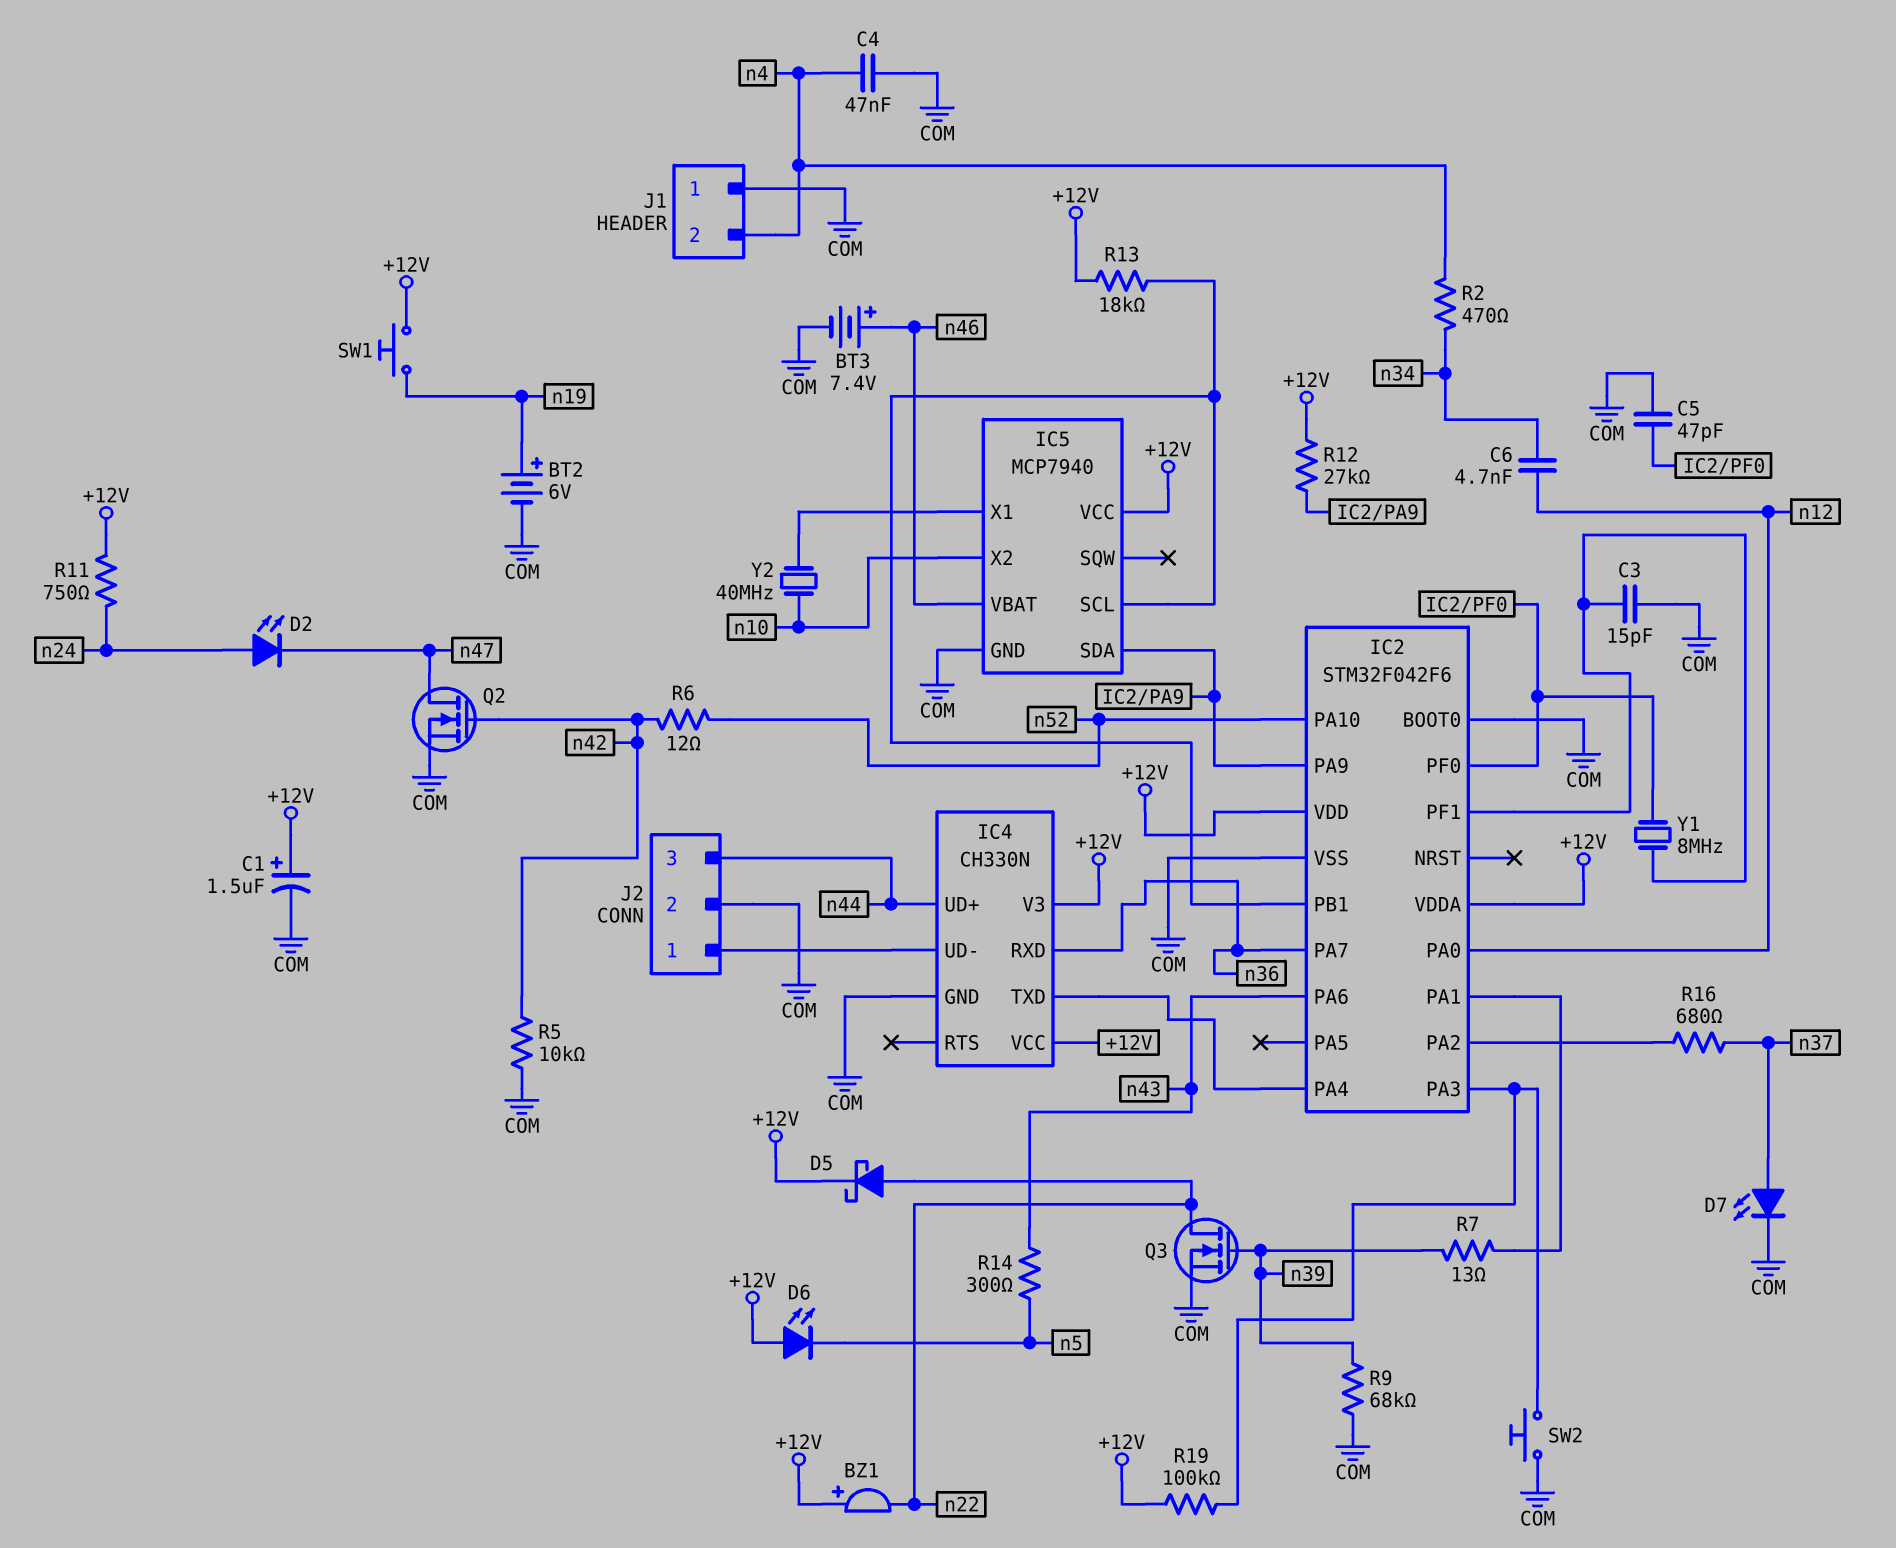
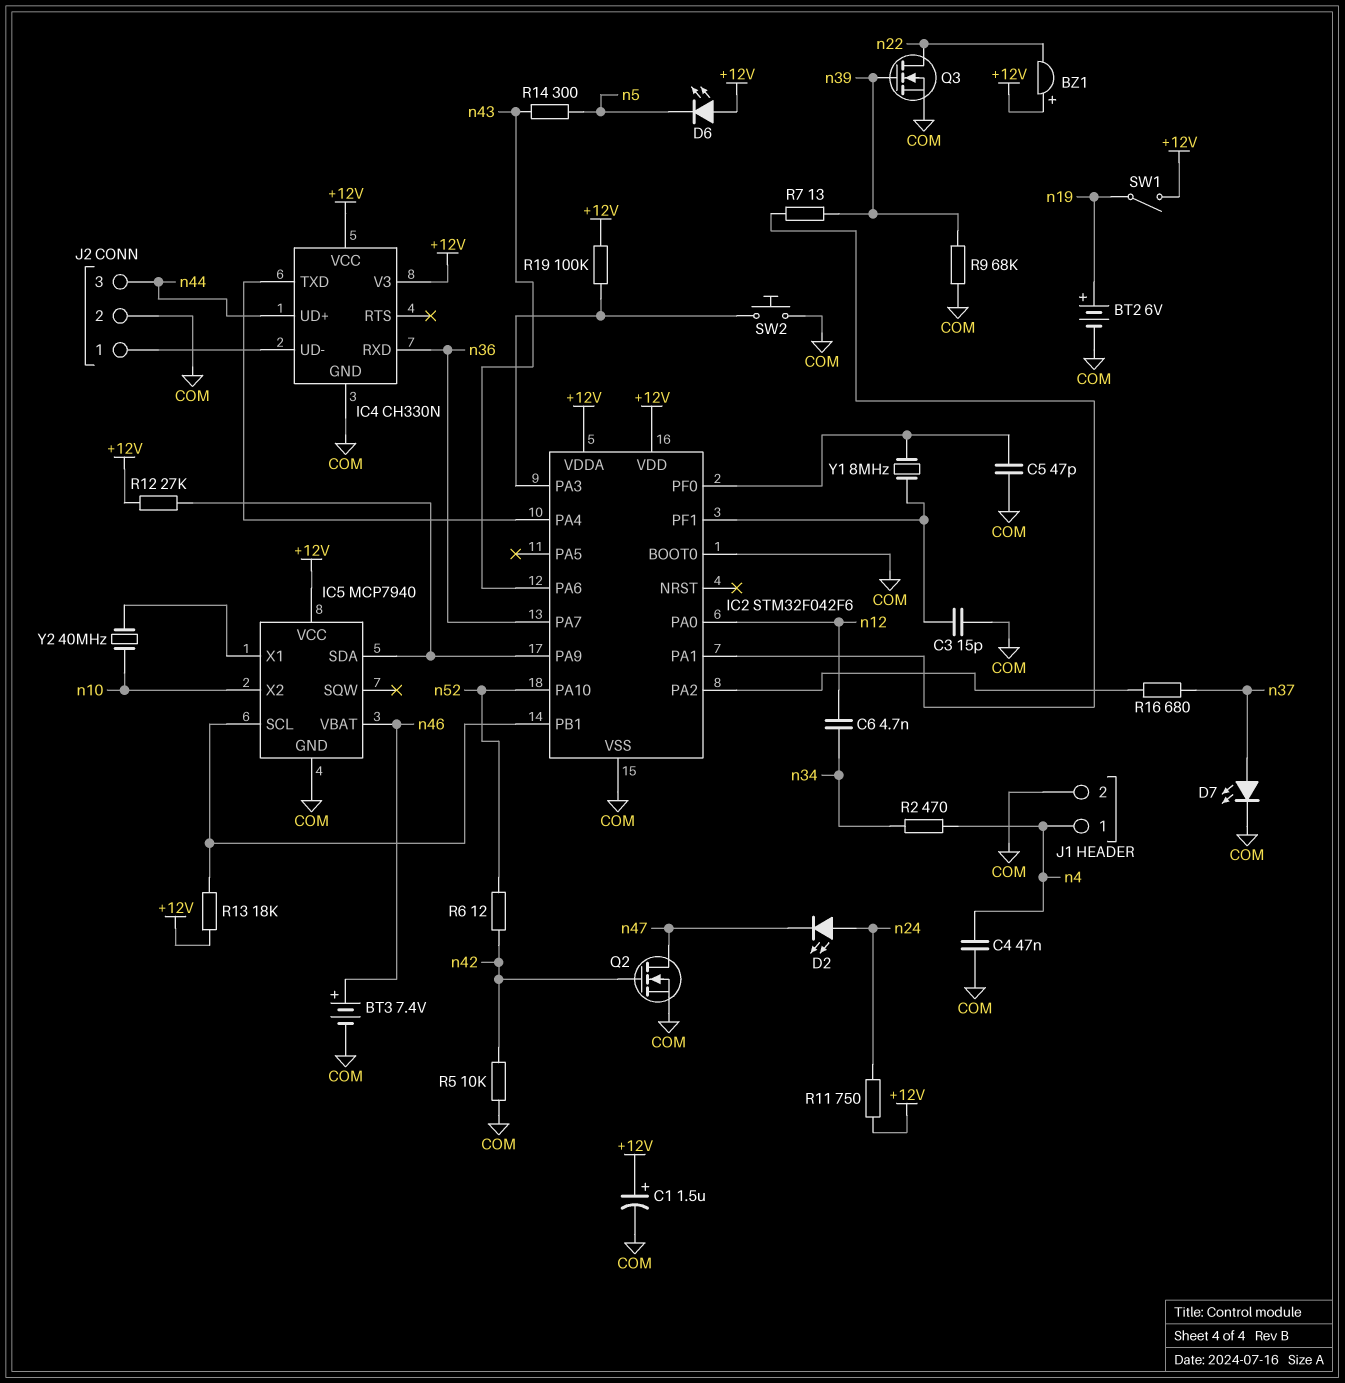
D5: schottky (A n22, K +12V) -> none
J1 pin 1: COM -> n4
J1 pin 2: n4 -> COM
SW1: button (+12V, n19) -> switch (+12V, n19)

